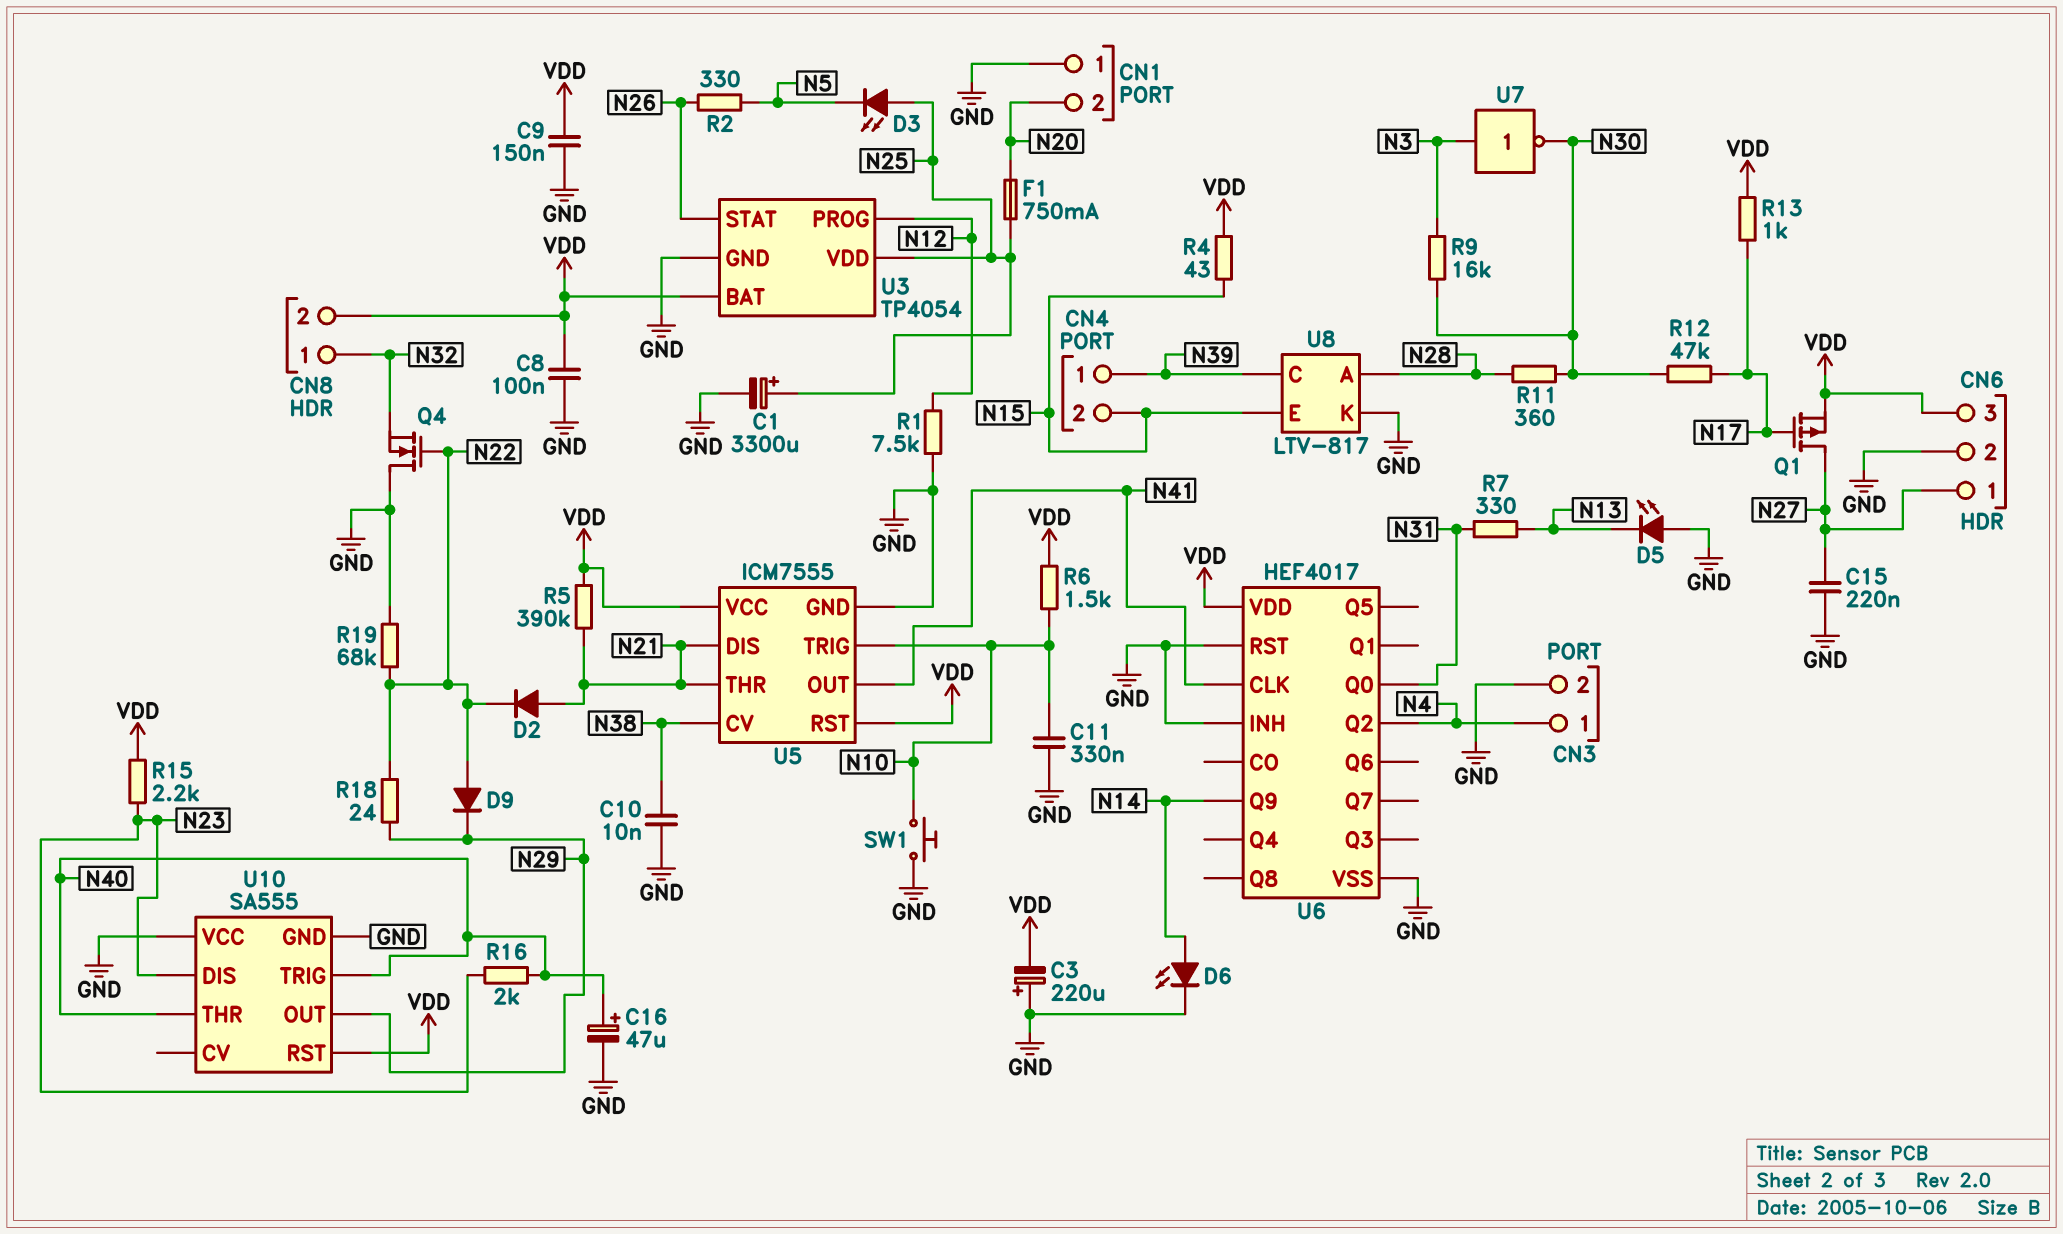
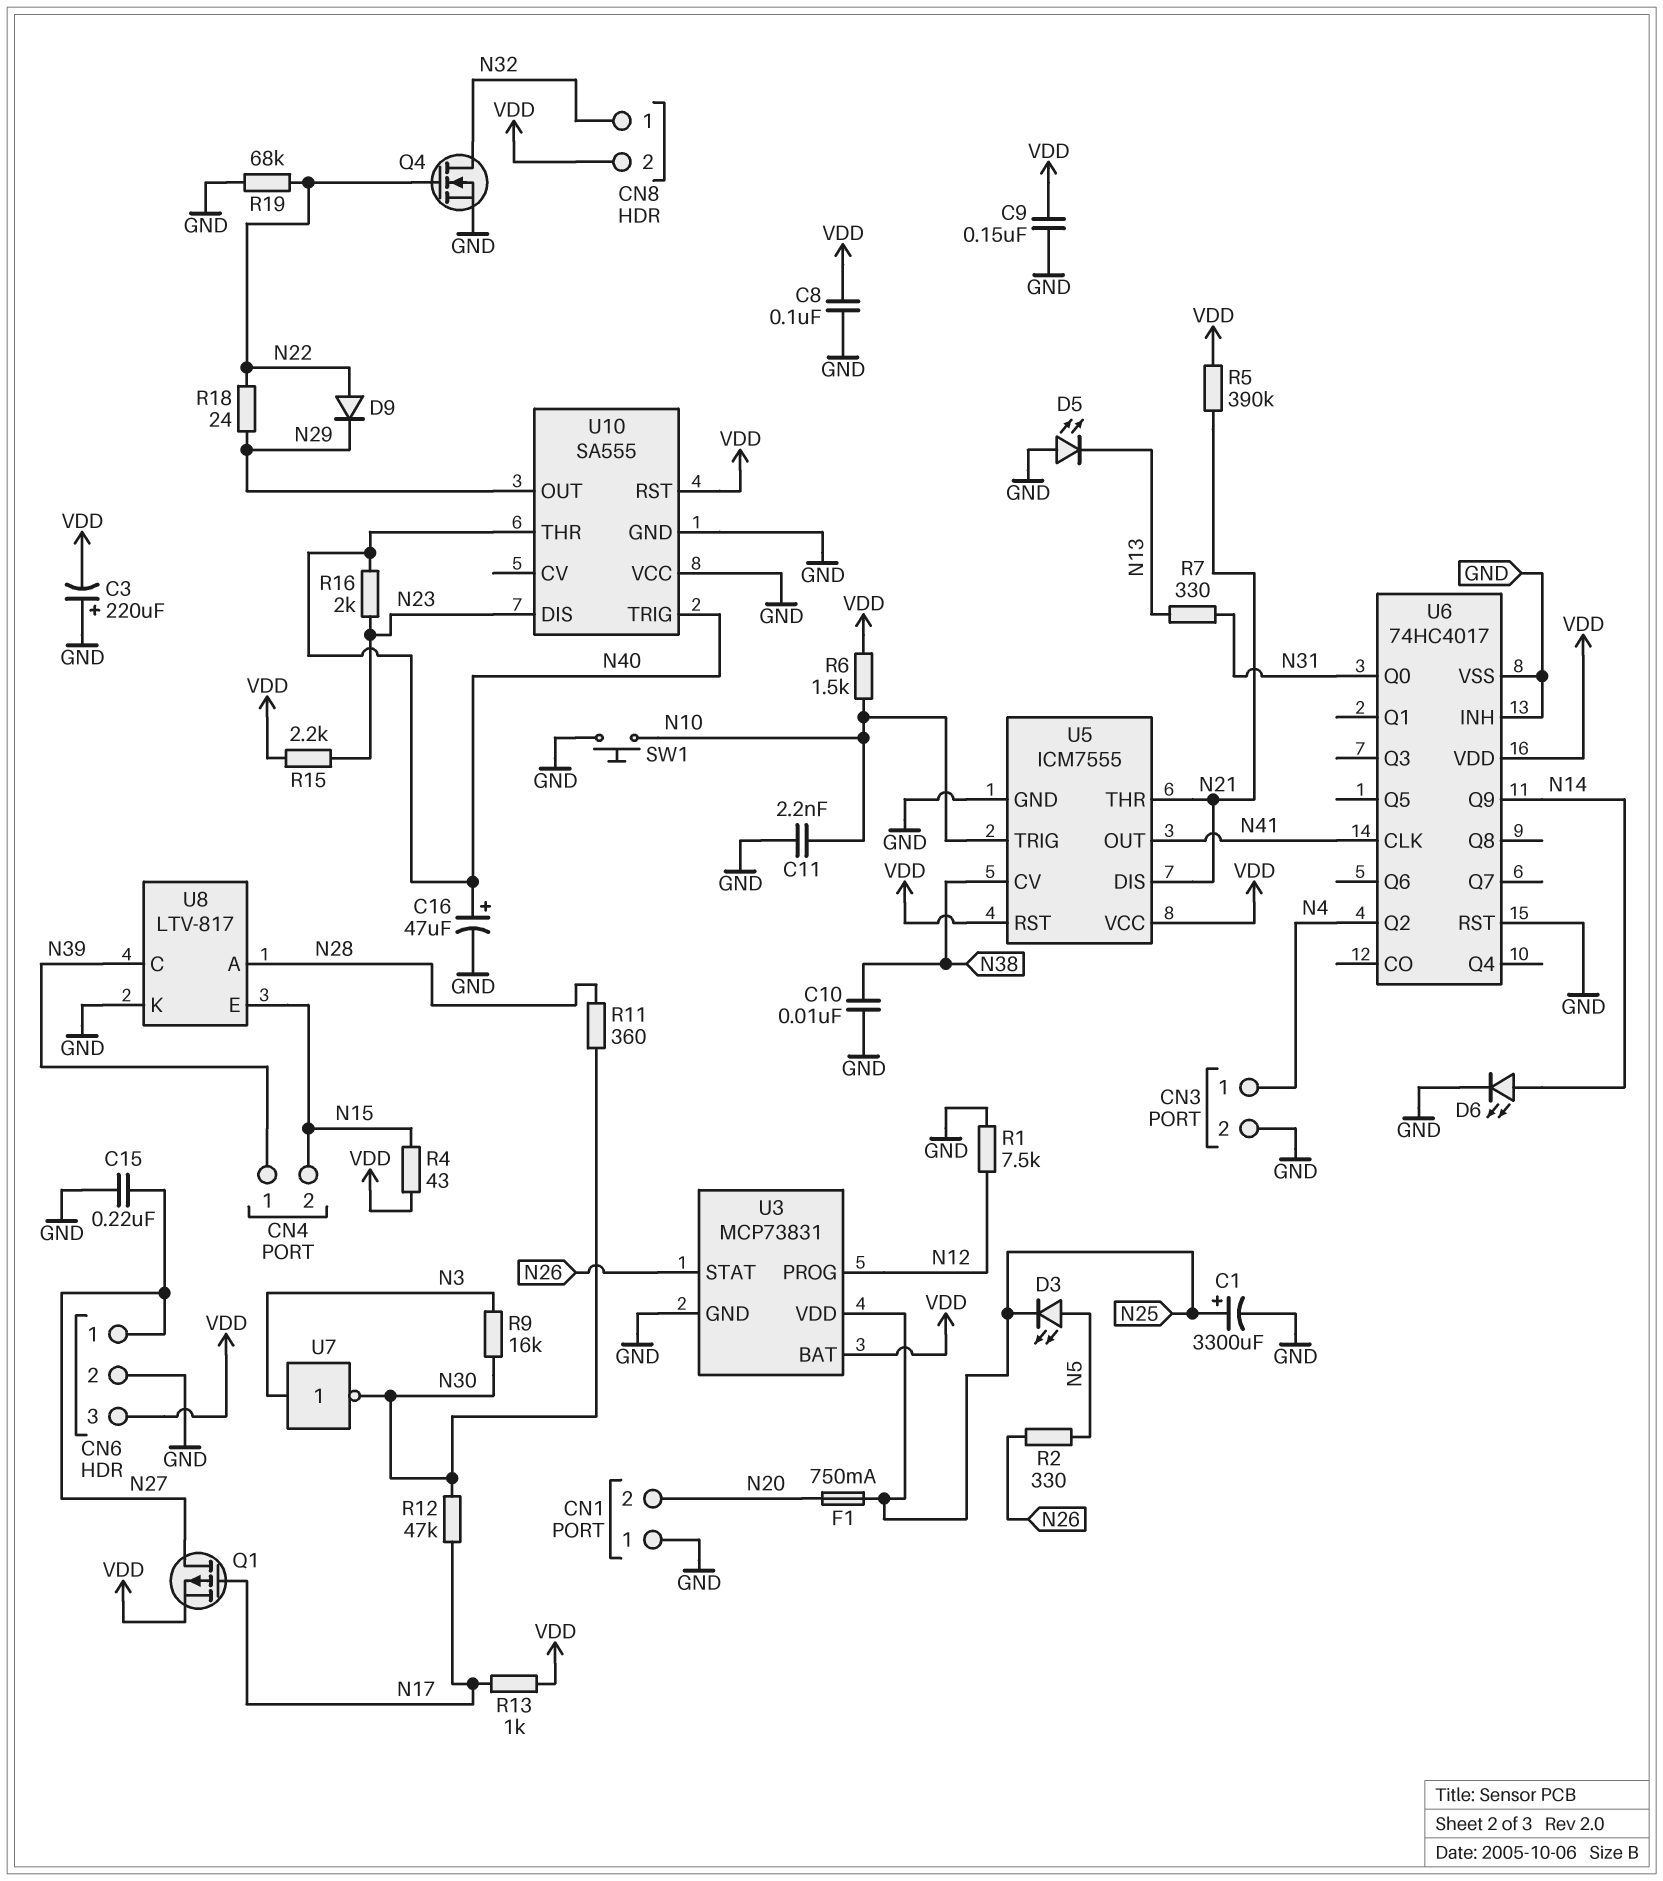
C11: 330nF (GND, N10) -> 2.2nF (GND, N10)
D2: diode (A N21, K N22) -> none
D3: LED (A N25, K N5) -> LED (A N5, K N25)
Q4: NMOS (G N22, D GND, S N32) -> NMOS (G N22, D N32, S GND)
U3: TP4054 -> MCP73831
U6: HEF4017 -> 74HC4017

